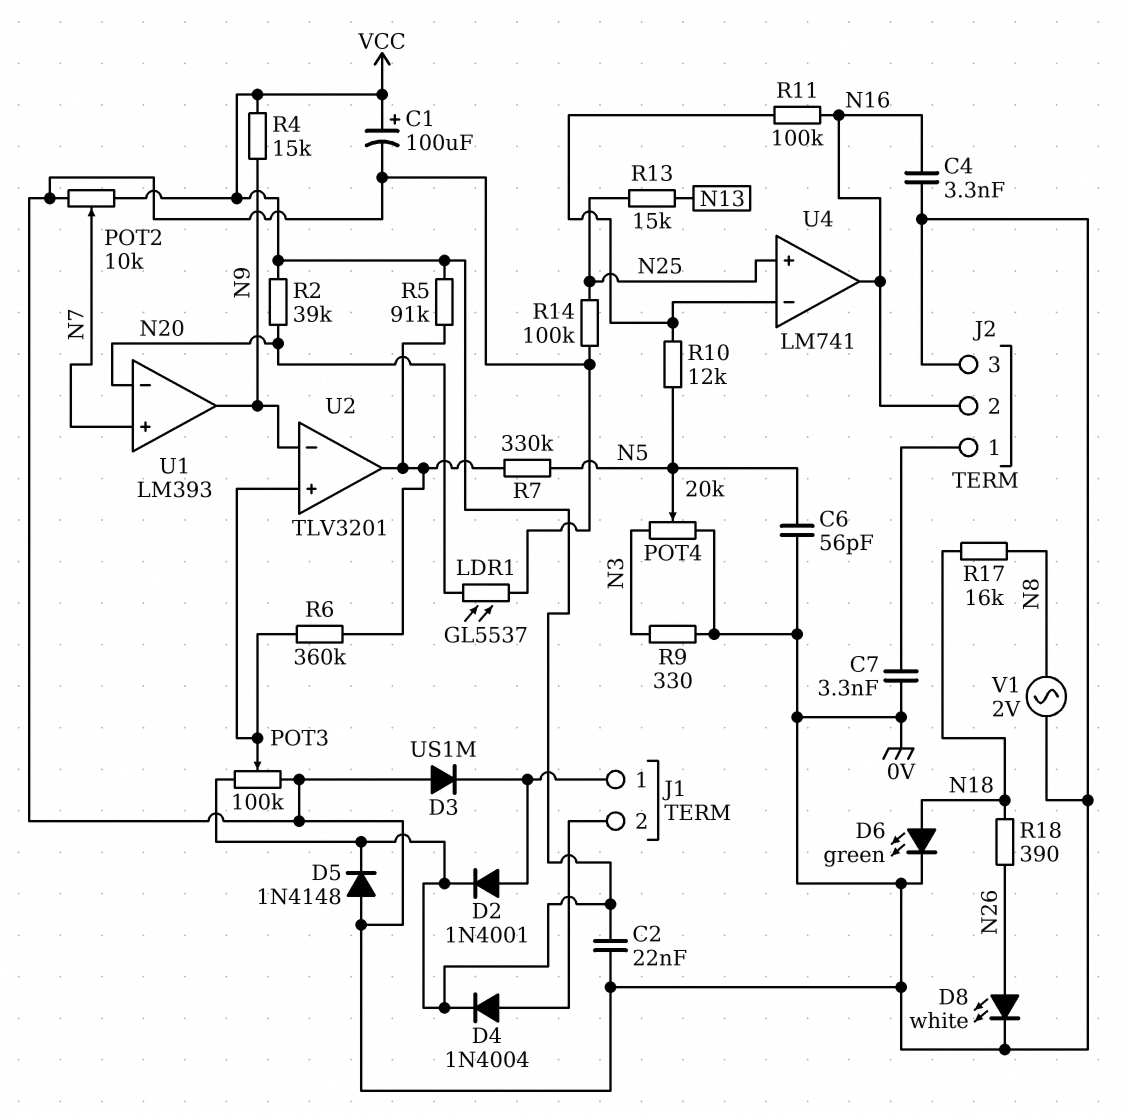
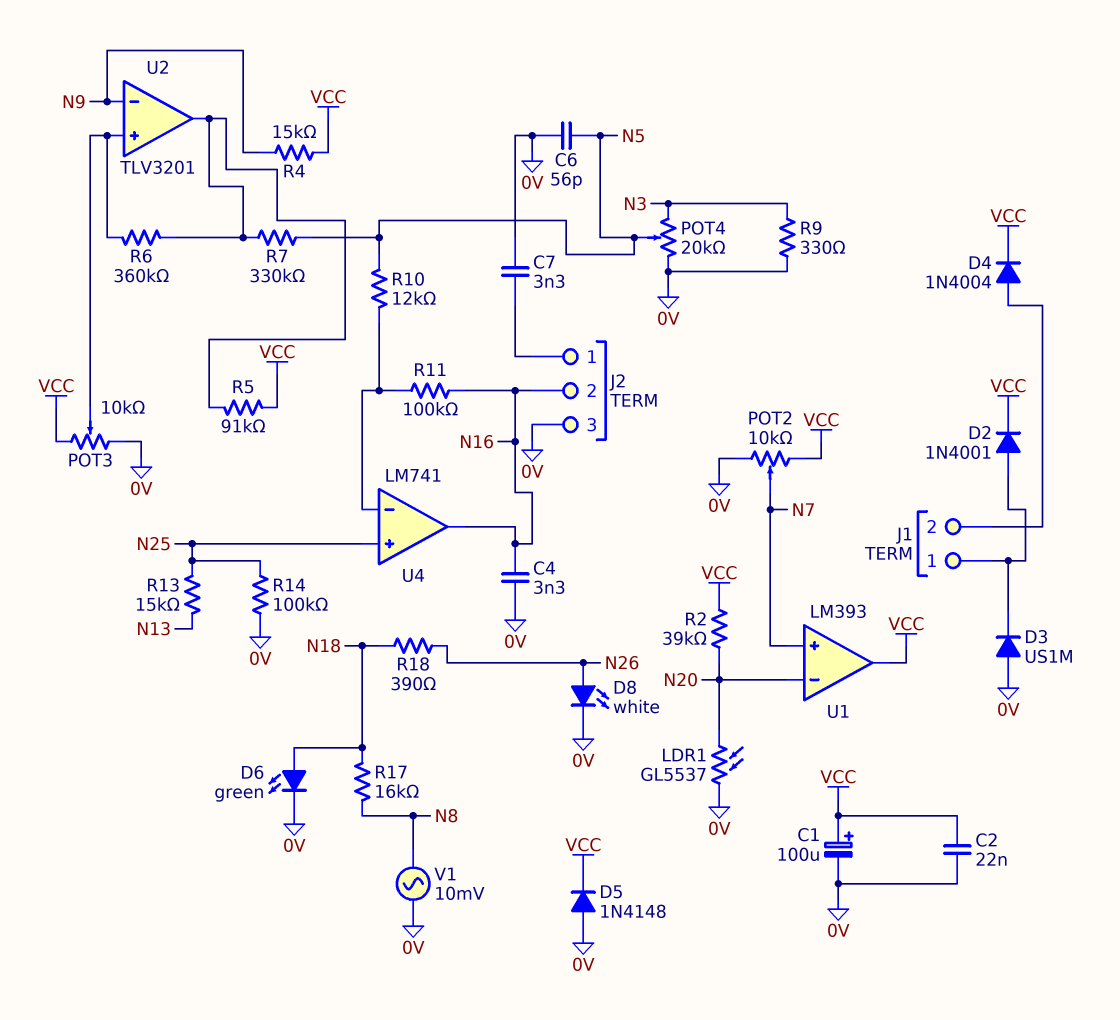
POT3: 100k (0V, VCC, wiper U2/in+) -> 10k (0V, VCC, wiper U2/in+)
U1 pin out: N9 -> VCC
V1: AC 2V (0V, N8) -> AC 10mV (0V, N8)

